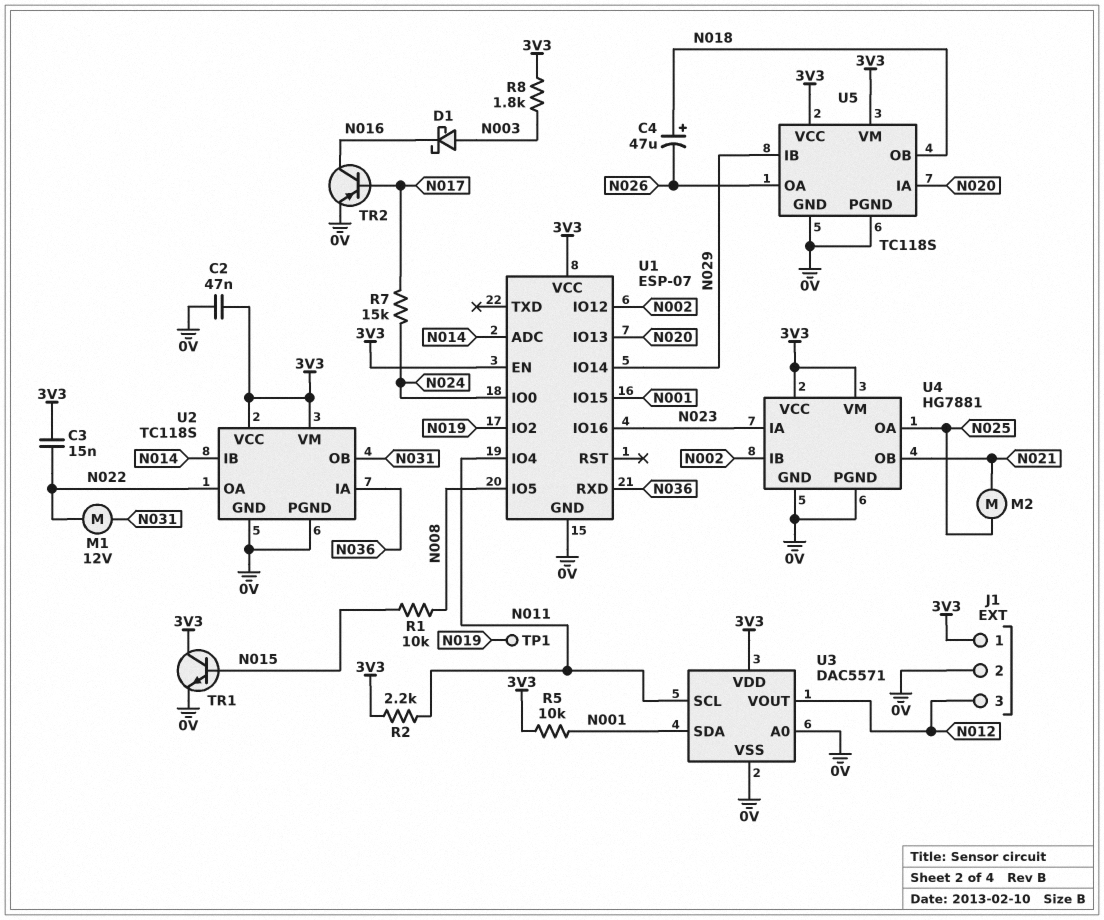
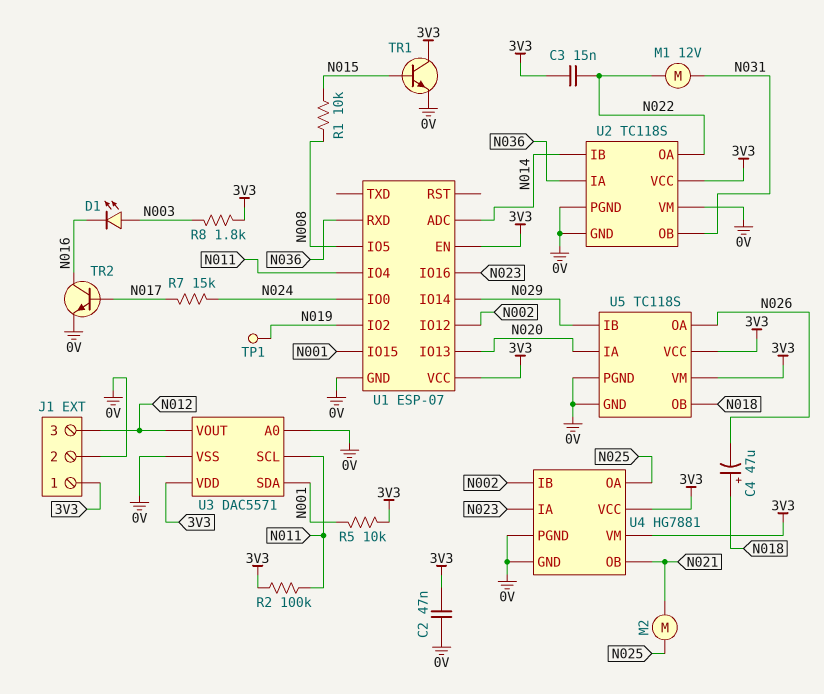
D1: schottky (A N003, K N016) -> LED (A N003, K N016)
R2: 2.2k (3V3, N011) -> 100k (3V3, N011)
TR2: PNP (B N017, C N016, E 0V) -> NPN (B N017, C N016, E 0V)
U2 pin VM: 3V3 -> 0V

